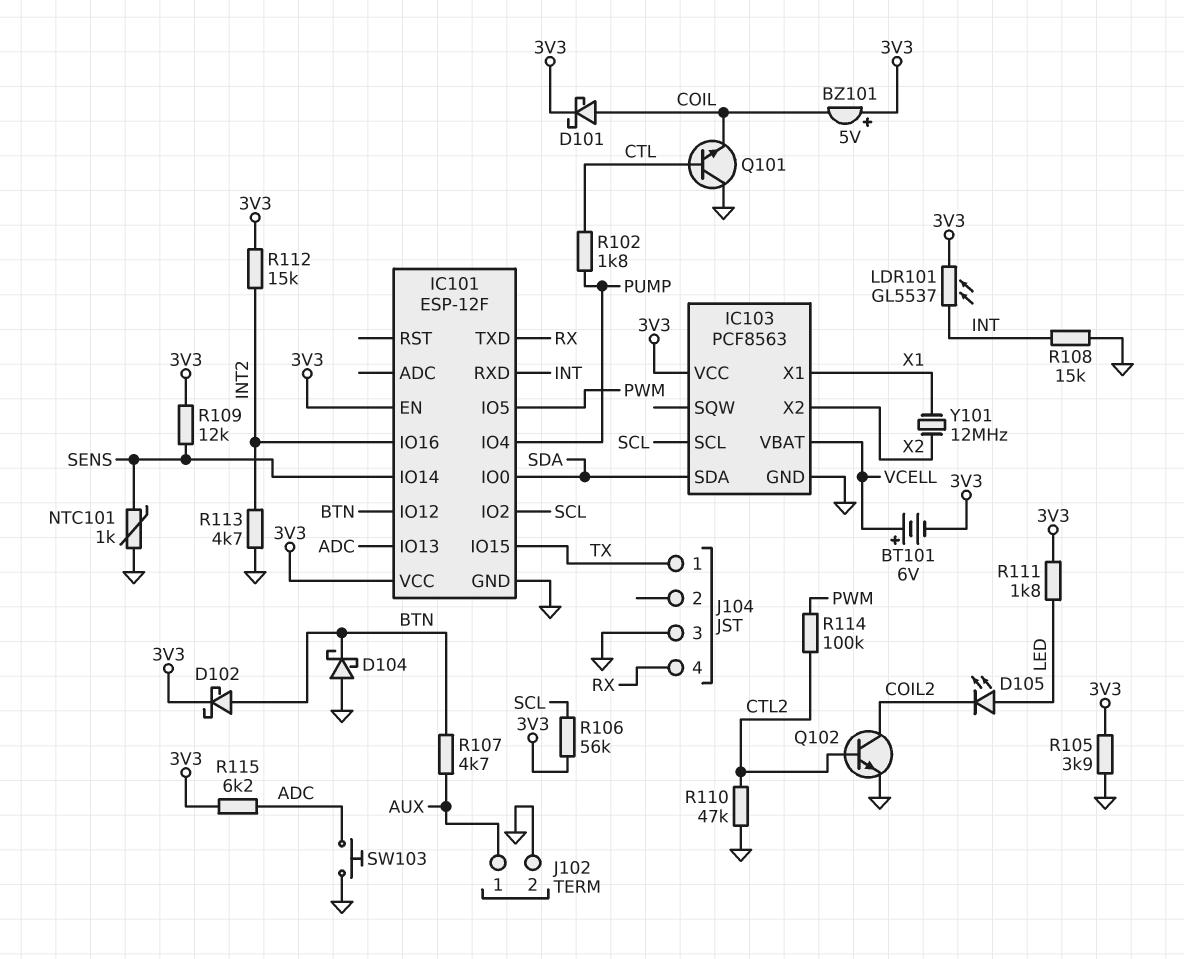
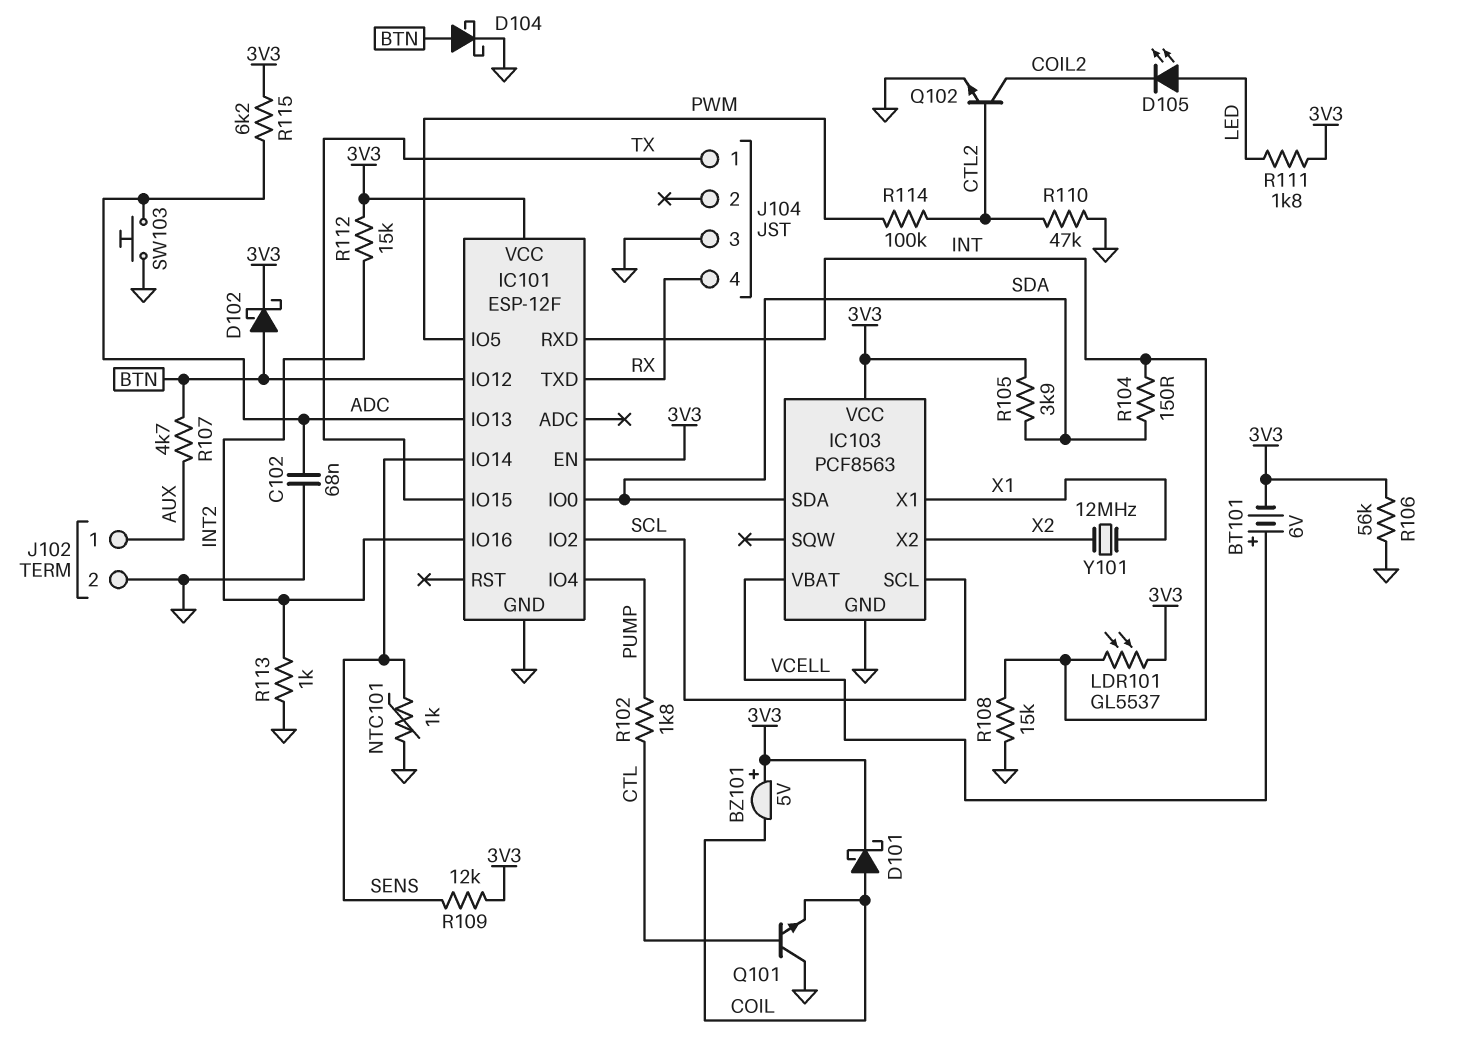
C102: none -> 68nF (ADC, GND)
D104: schottky (A GND, K BTN) -> schottky (A BTN, K GND)
R104: none -> 150 (INT, SDA)
R105: 3.9k (3V3, GND) -> 3.9k (3V3, SDA)
R106: 56k (3V3, SCL) -> 56k (3V3, GND)
R113: 4.7k (GND, INT2) -> 1k (GND, INT2)

